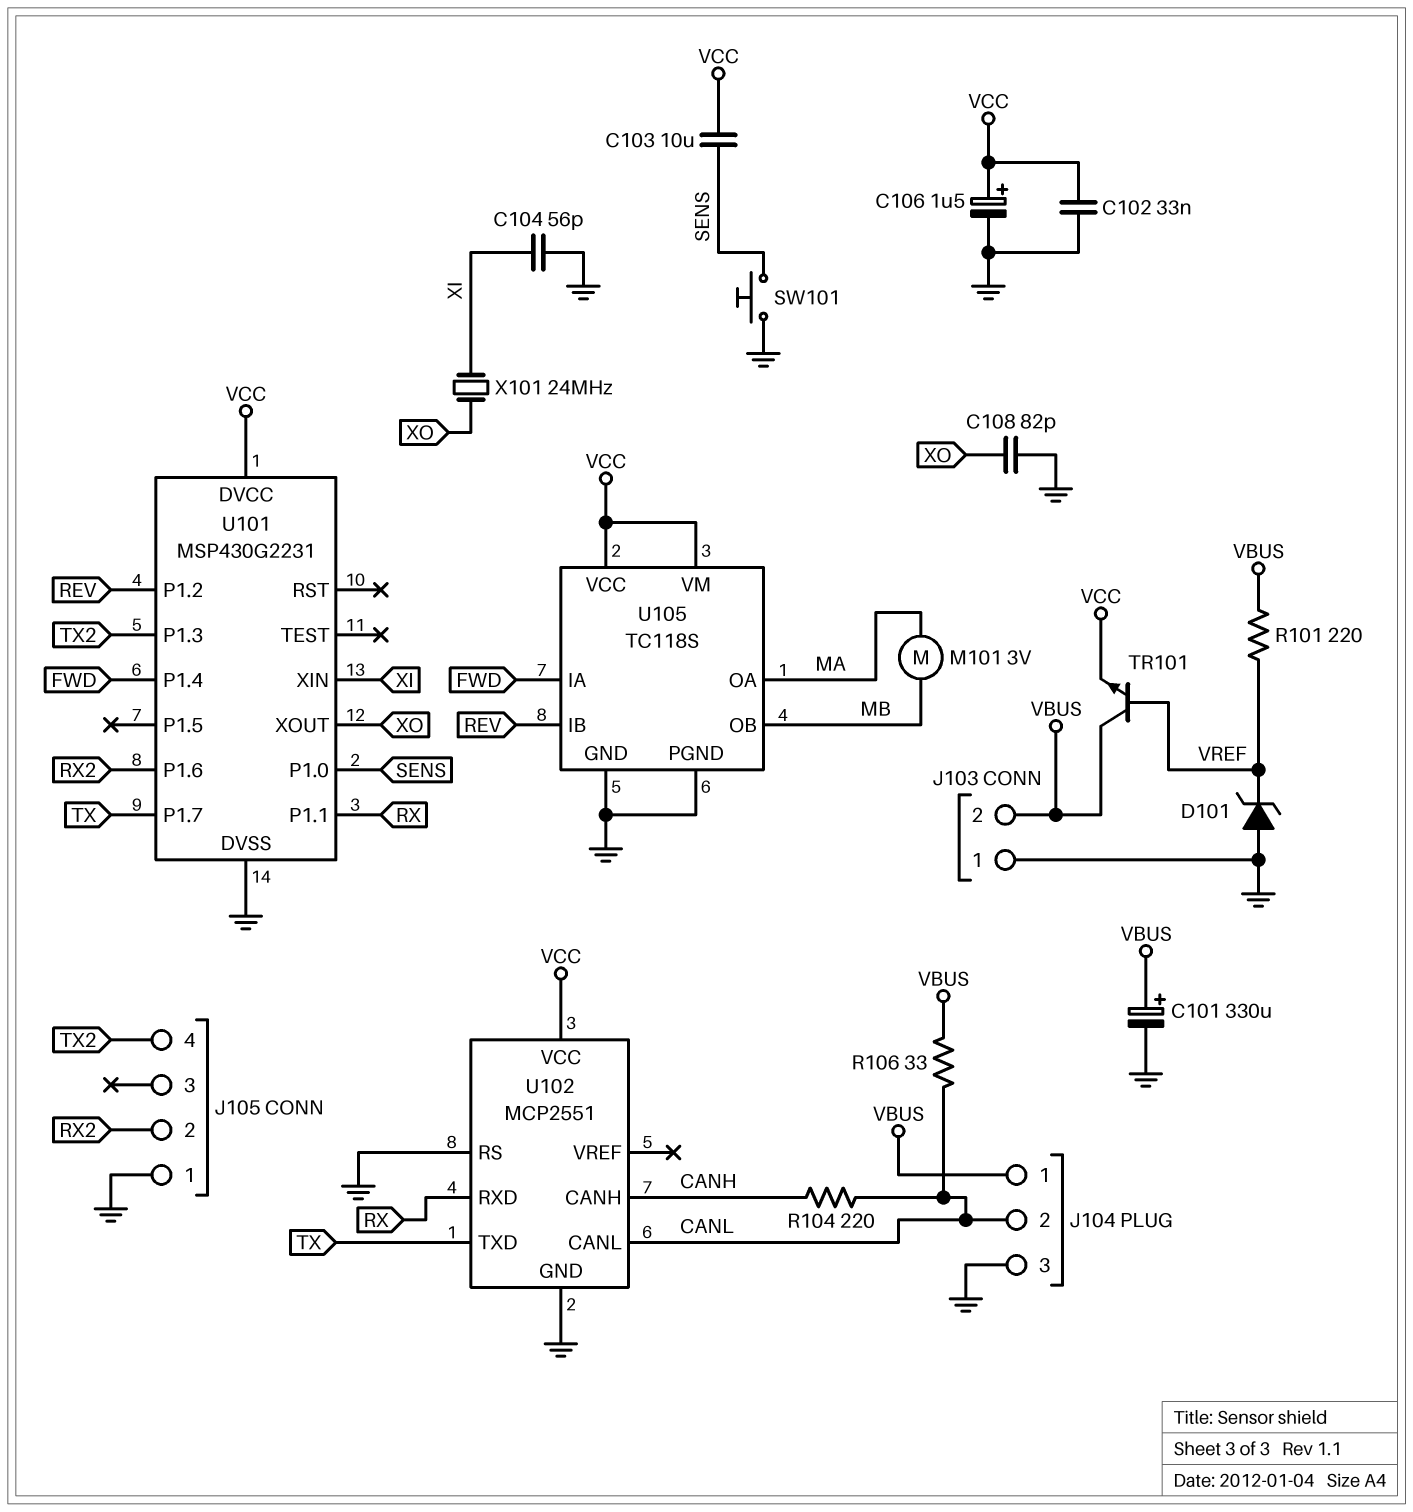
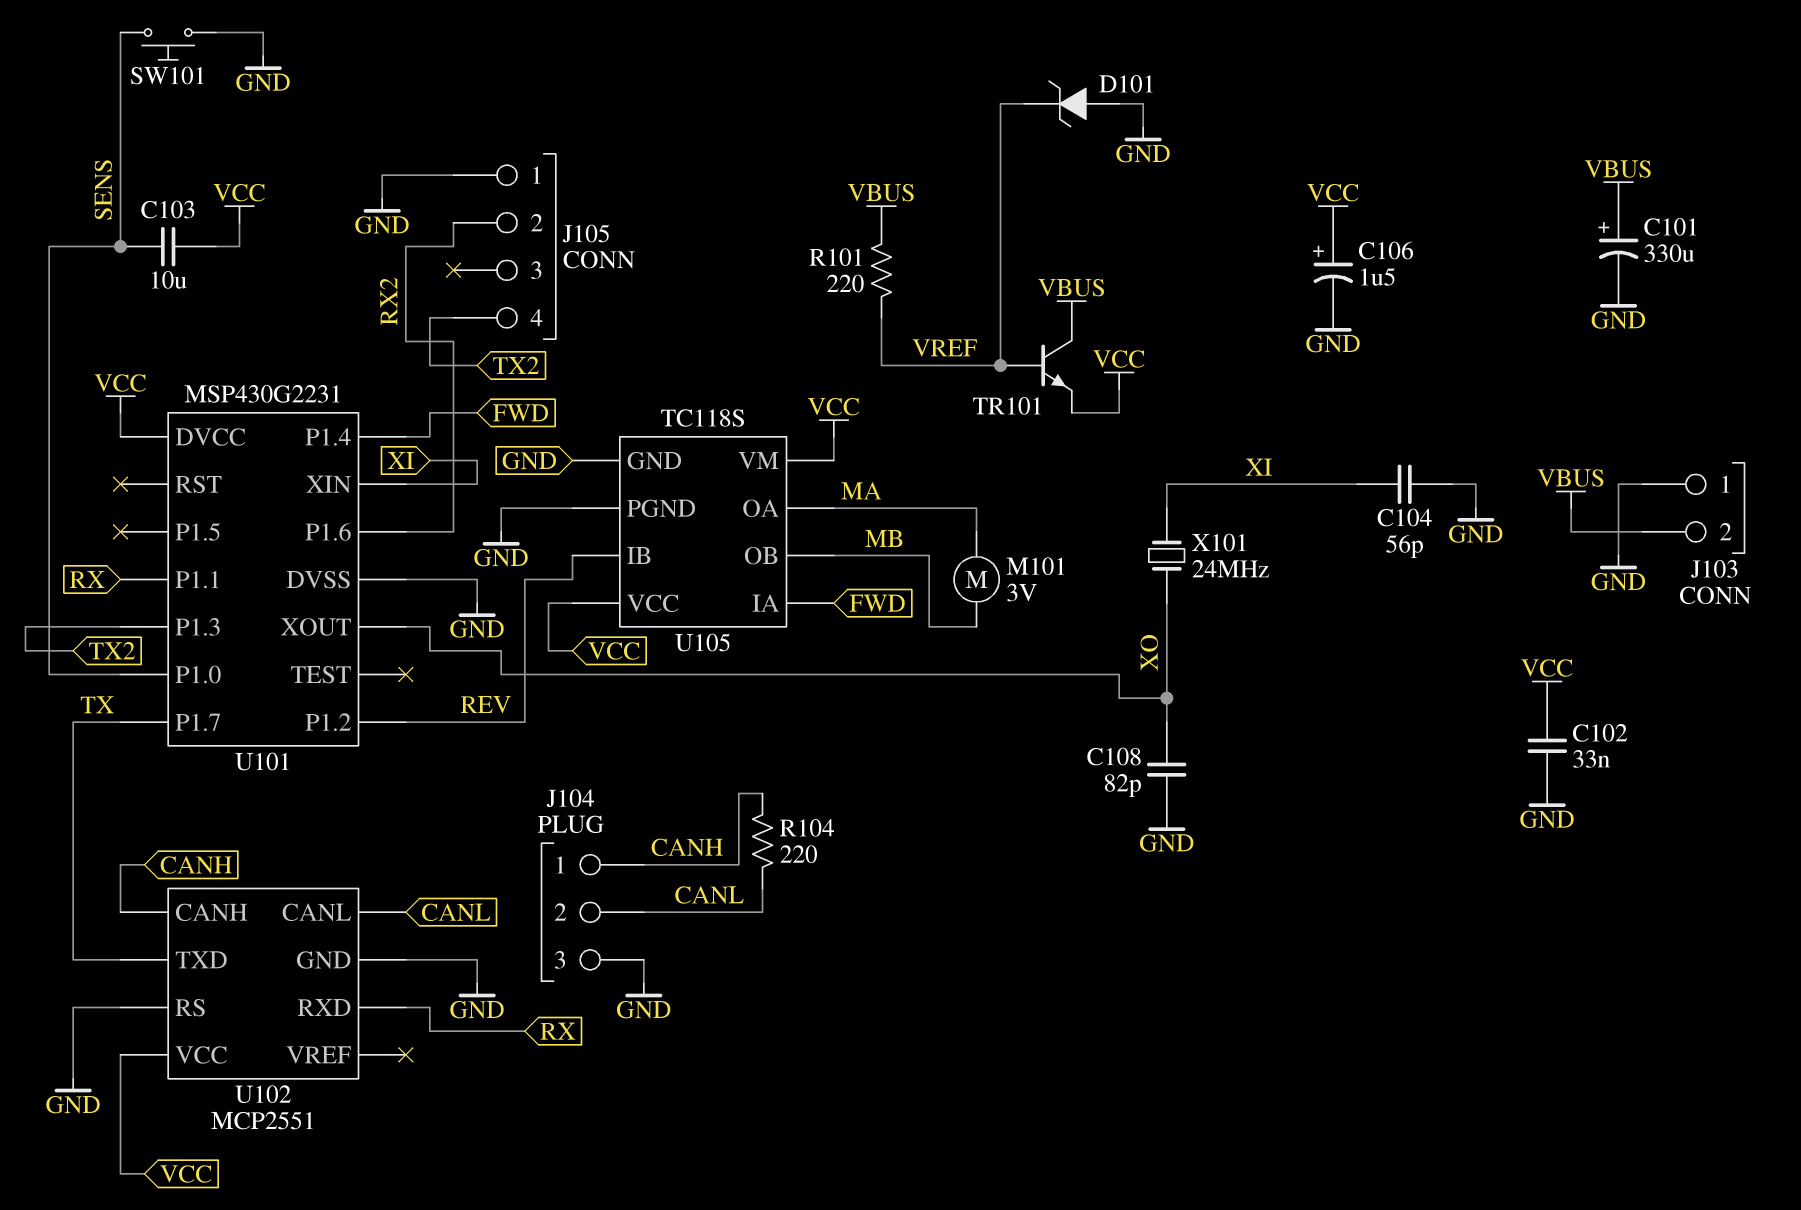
J104 pin 1: VBUS -> CANH
R106: 33 (CANL, VBUS) -> none

